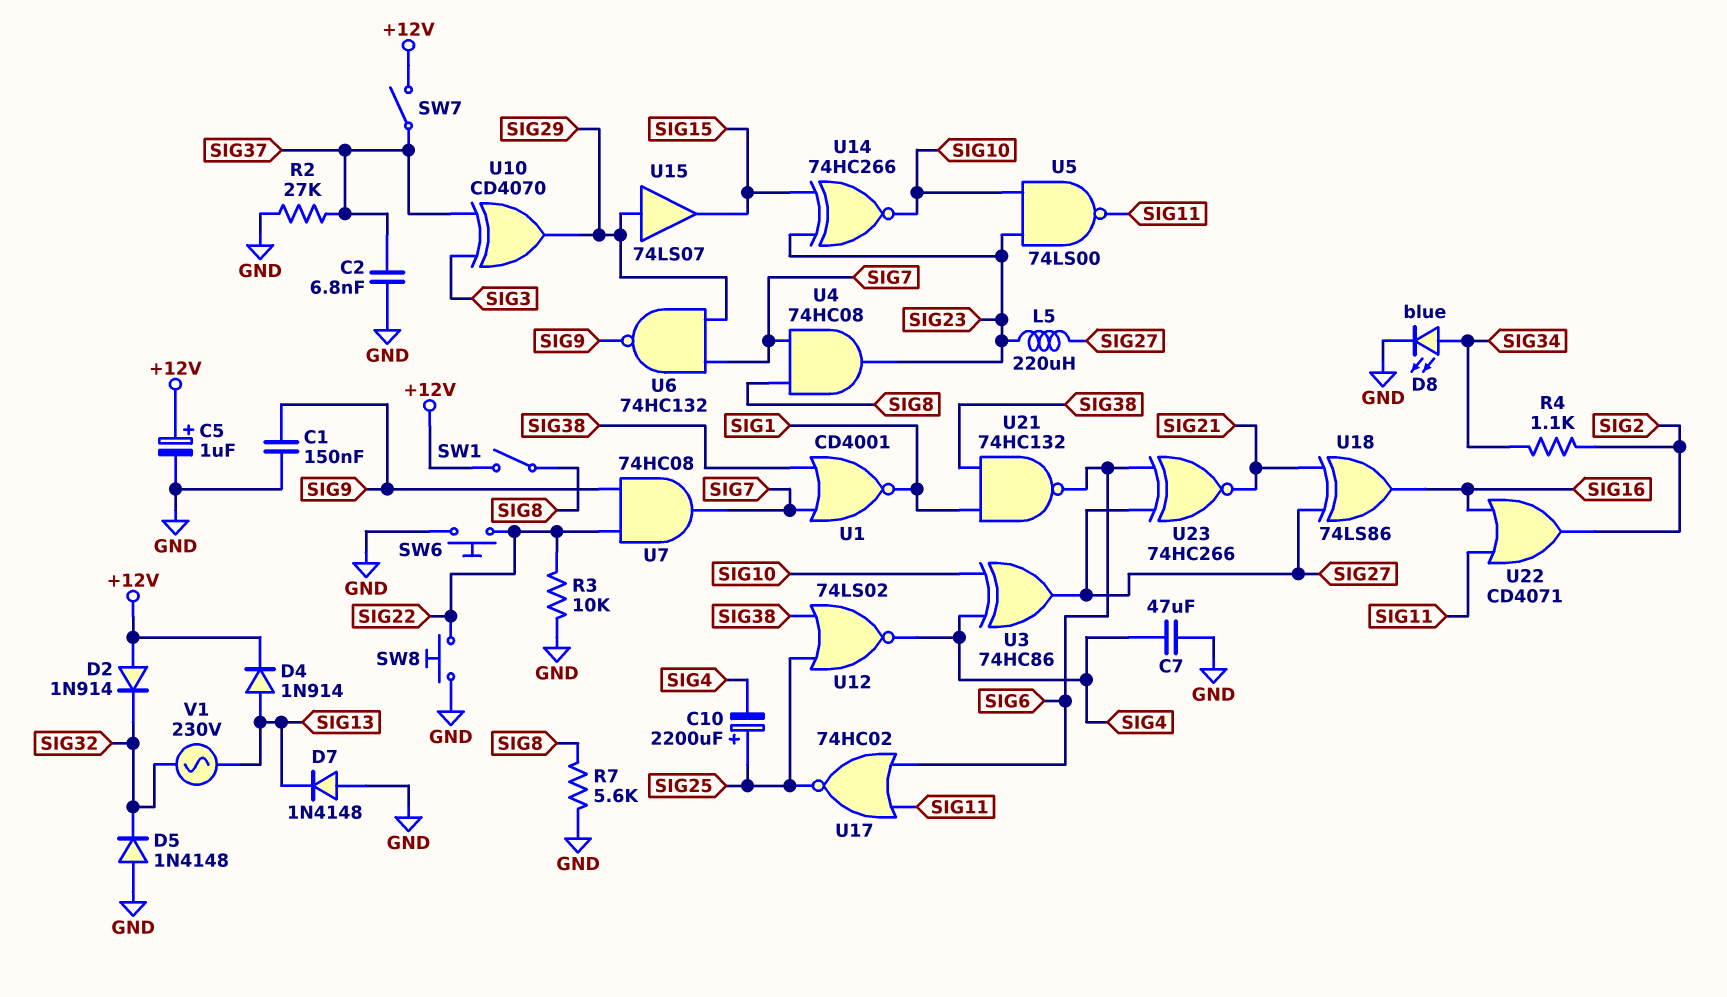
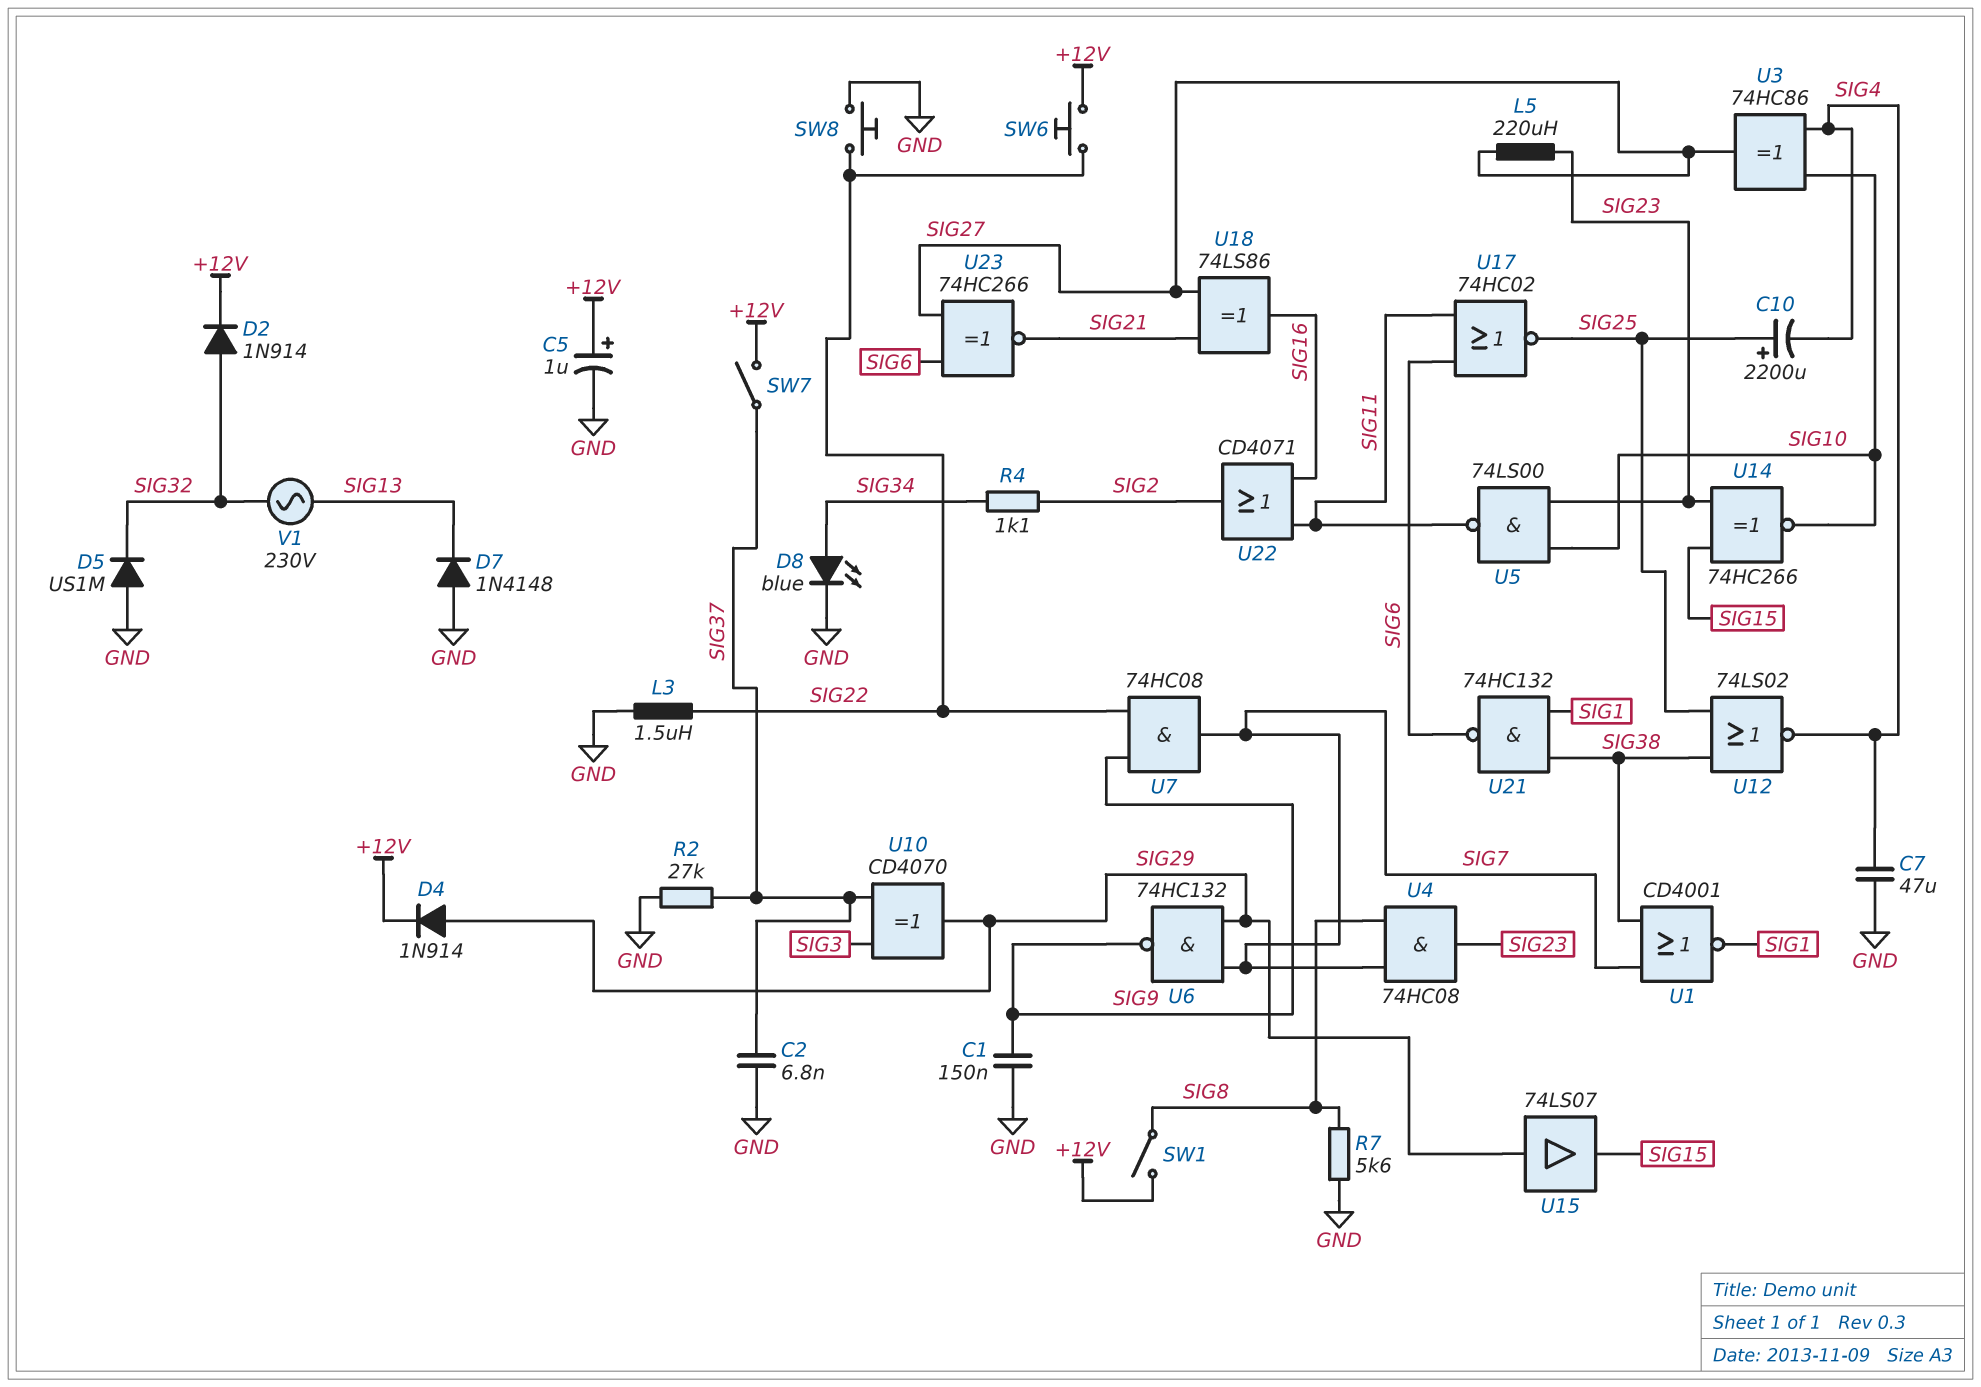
D2: diode 1N914 (A +12V, K SIG32) -> diode 1N914 (A SIG32, K +12V)
D4: diode 1N914 (A SIG13, K +12V) -> diode 1N914 (A SIG29, K +12V)
D5: diode 1N4148 (A GND, K SIG32) -> diode US1M (A GND, K SIG32)
L3: none -> 1.5uH (GND, SIG22)
R3: 10k (GND, SIG22) -> none
SW6: button (GND, SIG22) -> button (+12V, SIG22)

